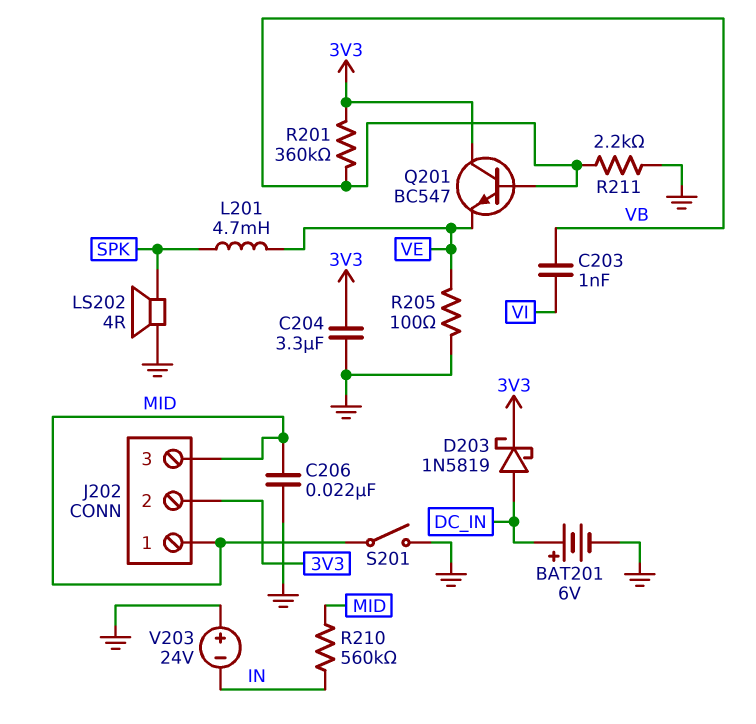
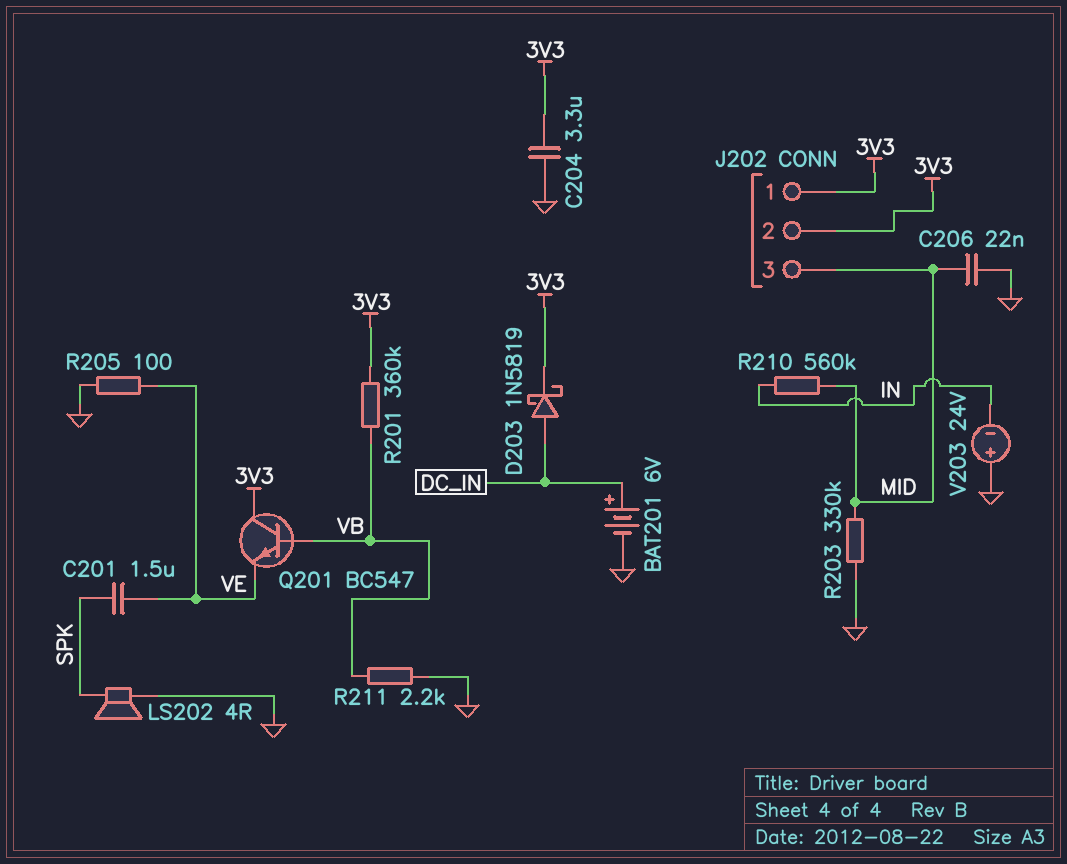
C201: none -> 1.5uF (SPK, VE)
C203: 1nF (VB, VI) -> none
J202 pin 1: MID -> 3V3
L201: 4.7mH (SPK, VE) -> none
R203: none -> 330k (GND, MID)
S201: switch (GND, MID) -> none

